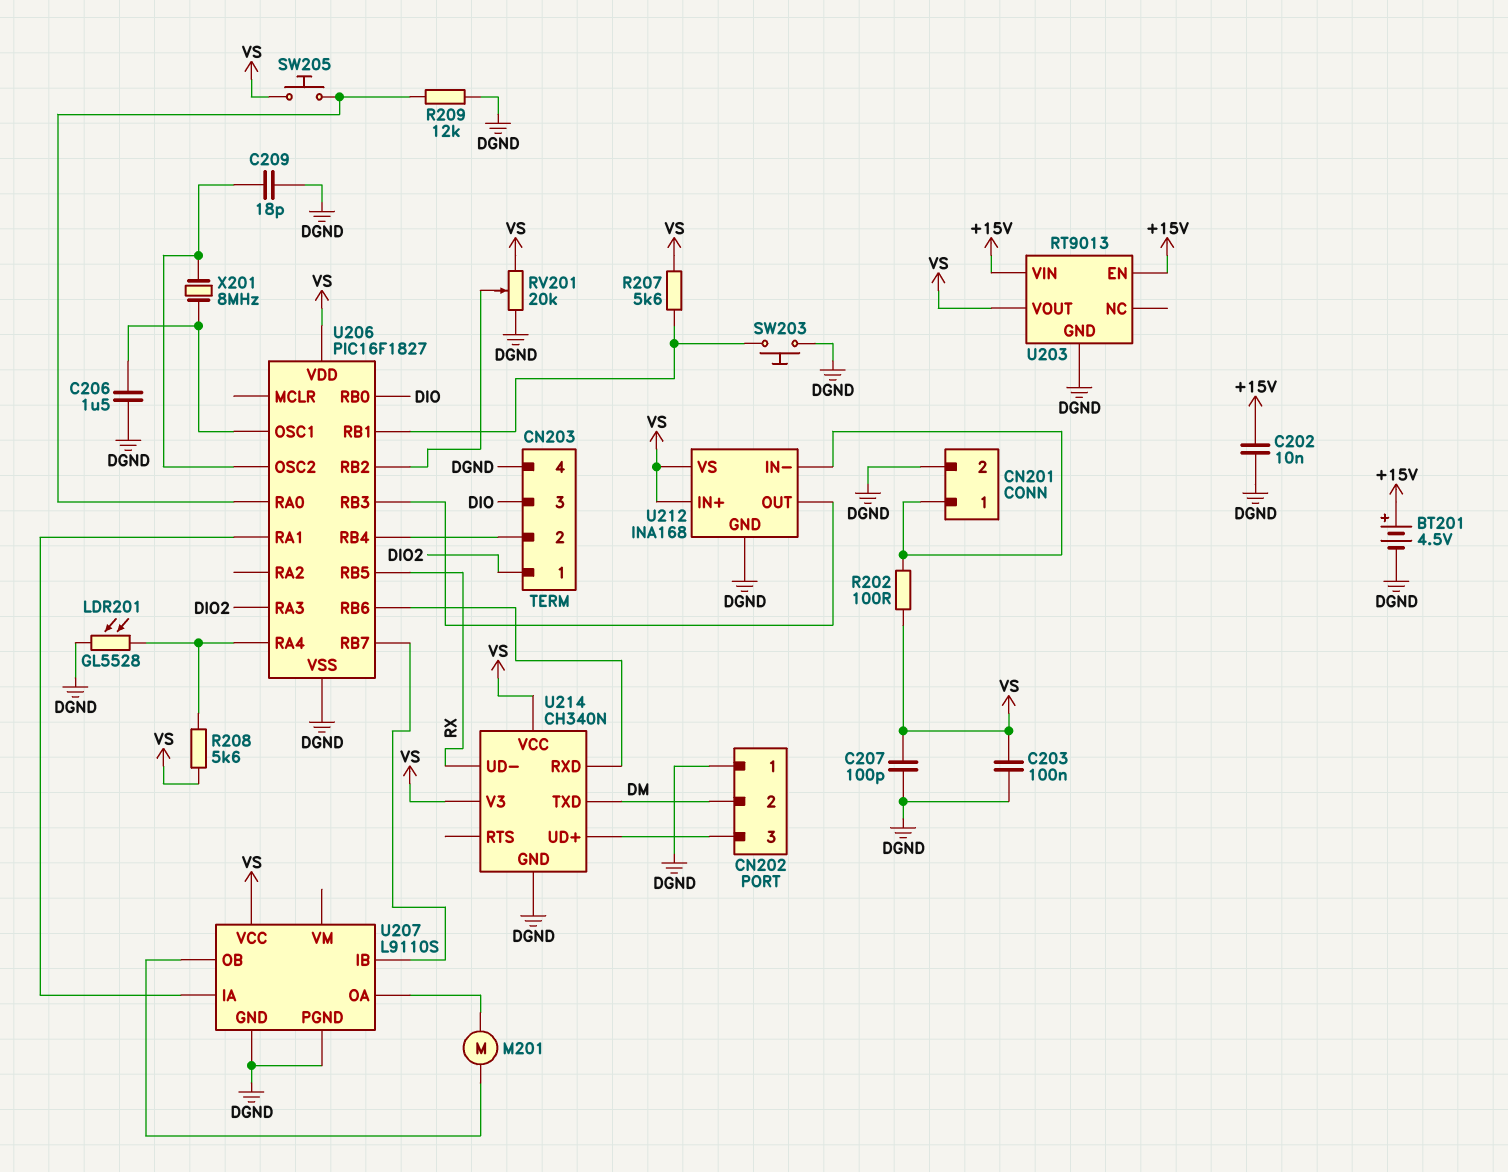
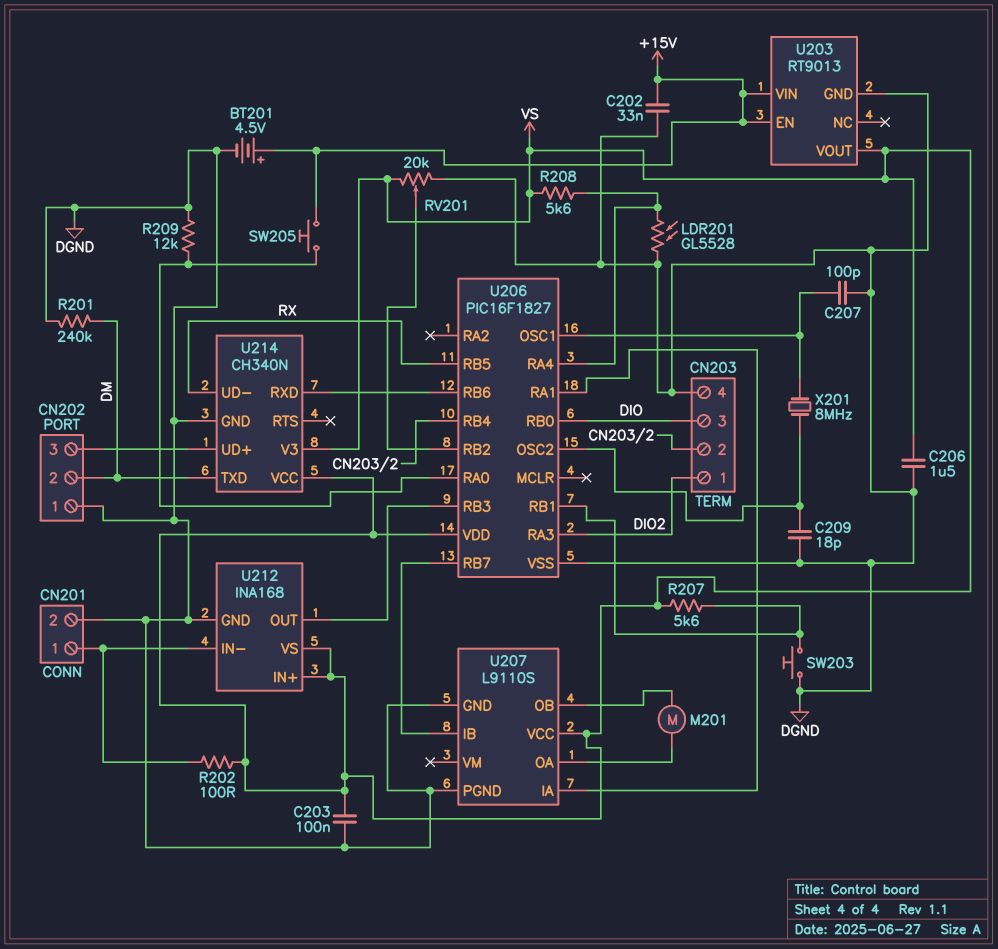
C202: 10nF (+15V, DGND) -> 33nF (+15V, DGND)
C206: 1.5uF (DGND, U206/OSC1) -> 1.5uF (DGND, VS)
C207: 100pF (DGND, VS) -> 100pF (DGND, U206/OSC1)
R201: none -> 240k (DGND, DM)
SW205: button (U206/RA0, VS) -> button (+15V, U206/RA0)

